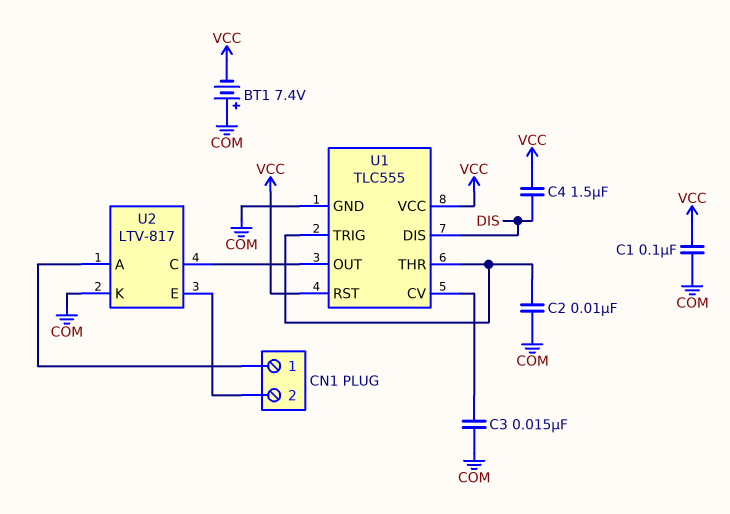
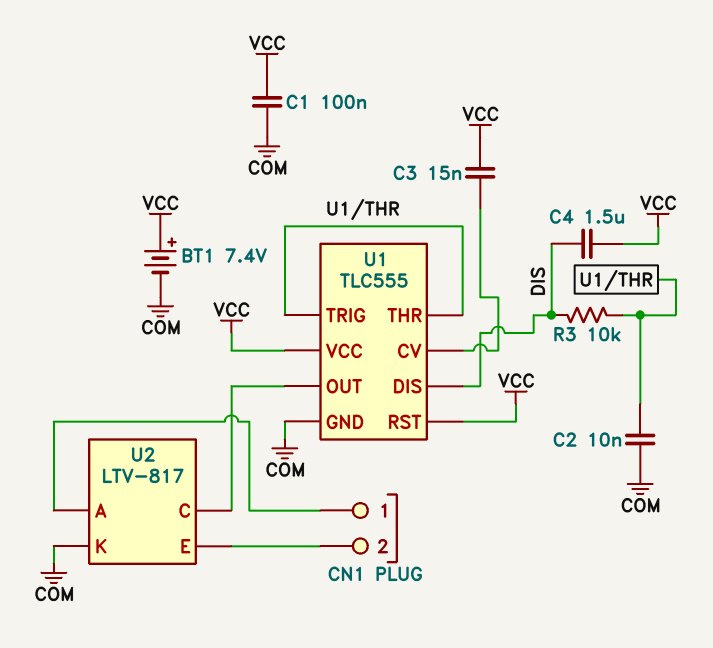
BT1: 7.4V (plus COM, minus VCC) -> 7.4V (plus VCC, minus COM)
C3: 15nF (COM, U1/CV) -> 15nF (U1/CV, VCC)
R3: none -> 10k (DIS, U1/THR)

